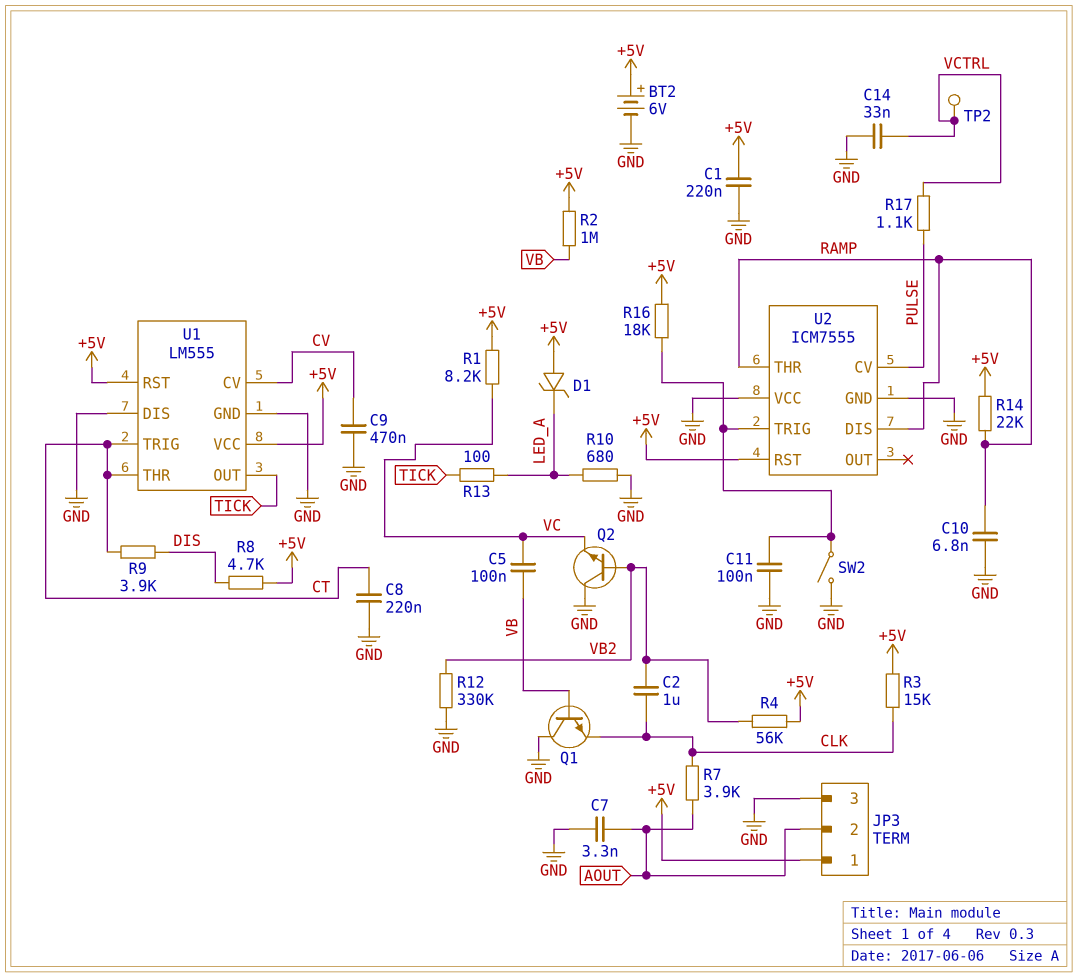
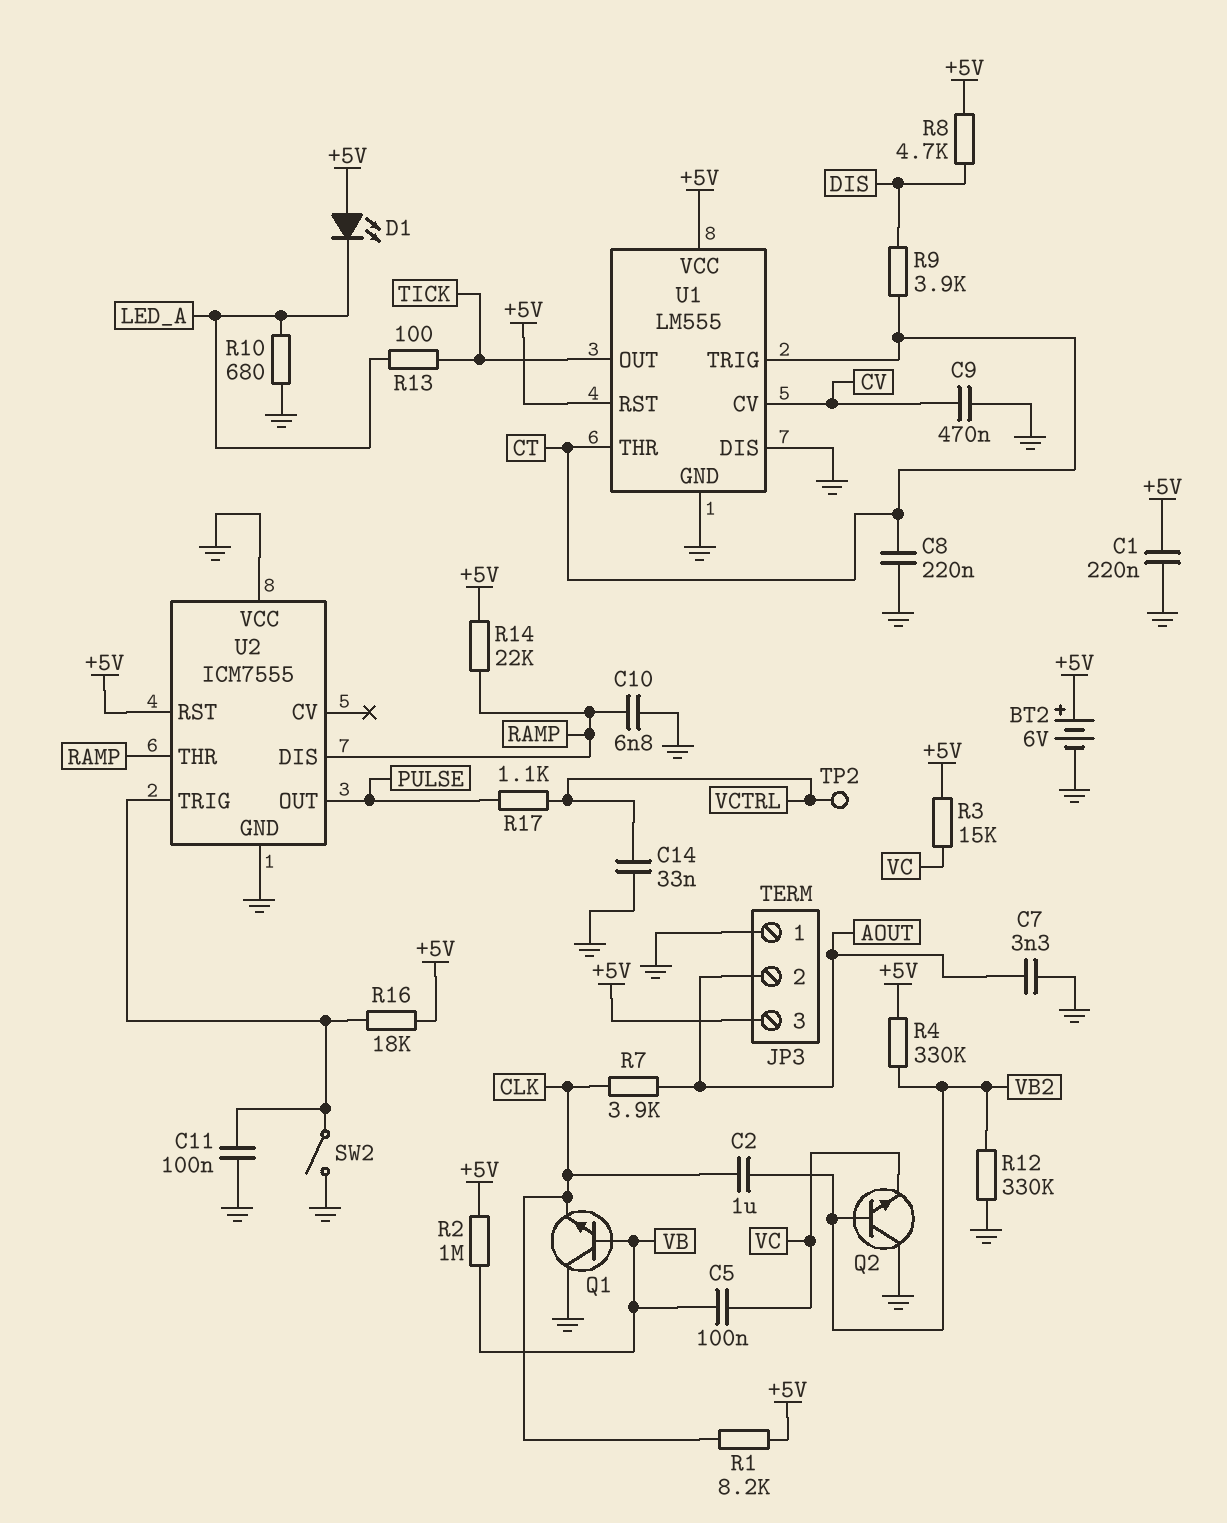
D1: zener (A +5V, K LED_A) -> LED (A +5V, K LED_A)
JP3 pin 1: +5V -> GND
JP3 pin 3: GND -> +5V
R1: 8.2k (+5V, VC) -> 8.2k (+5V, CLK)
R3: 15k (+5V, CLK) -> 15k (+5V, VC)
R4: 56k (+5V, VB2) -> 330k (+5V, VB2)
U2 pin CV: PULSE -> none
U2 pin OUT: none -> PULSE

